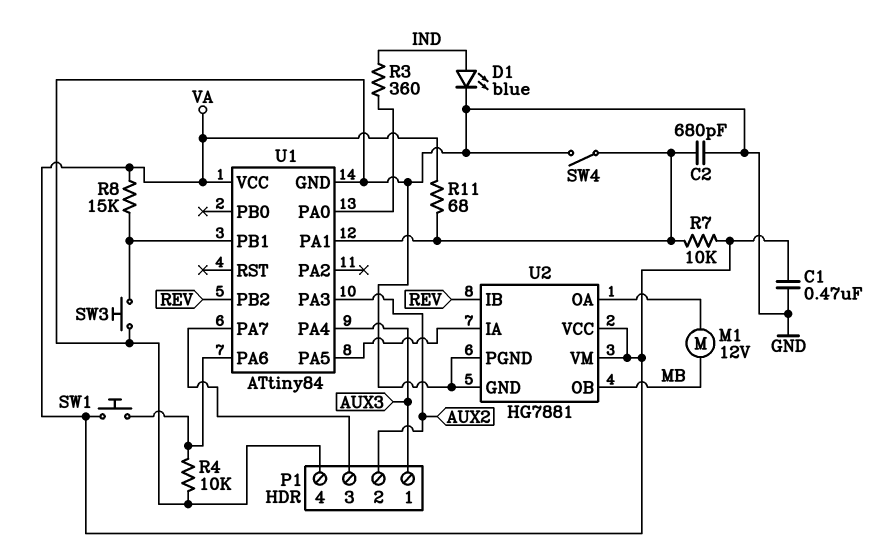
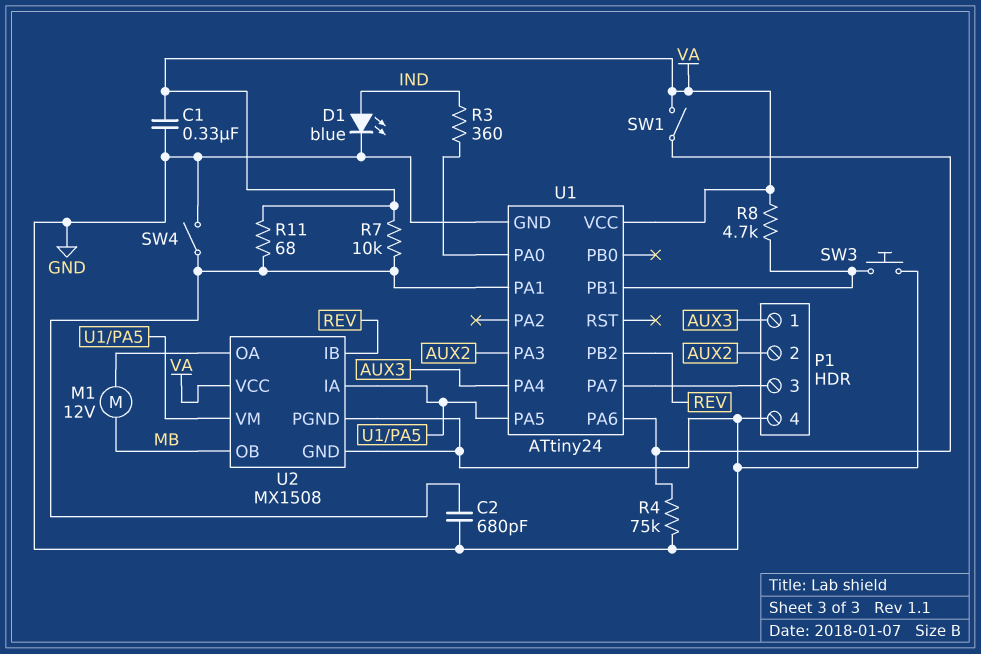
C1: 470nF (GND, VA) -> 330nF (GND, VA)
R4: 10k (GND, U1/PA6) -> 75k (GND, U1/PA6)
R8: 15k (U1/PB1, VA) -> 4.7k (U1/PB1, VA)
SW1: button (U1/PA6, VA) -> switch (U1/PA6, VA)
U1: ATtiny84 -> ATtiny24
U2: HG7881 -> MX1508
U2 pin VM: VA -> U1/PA5

